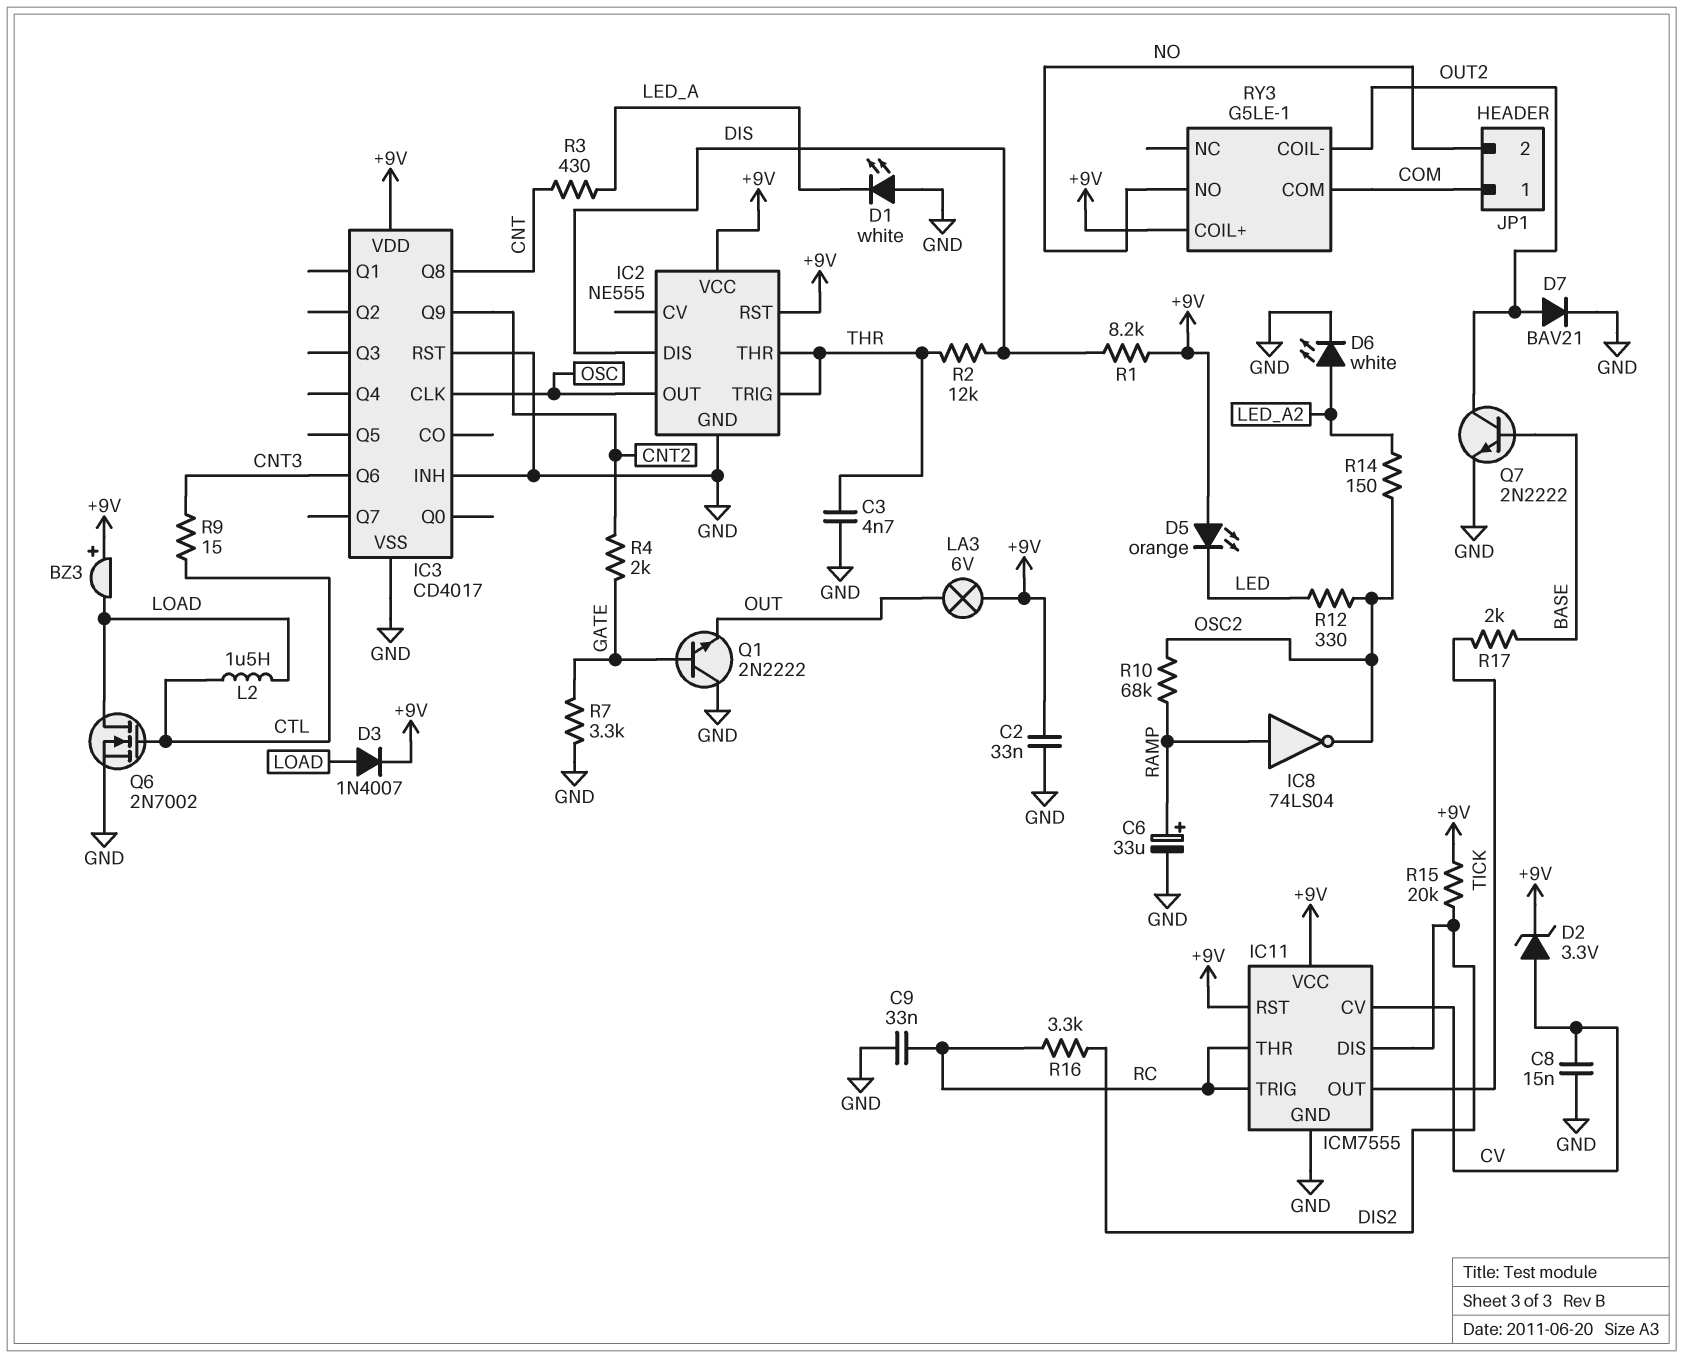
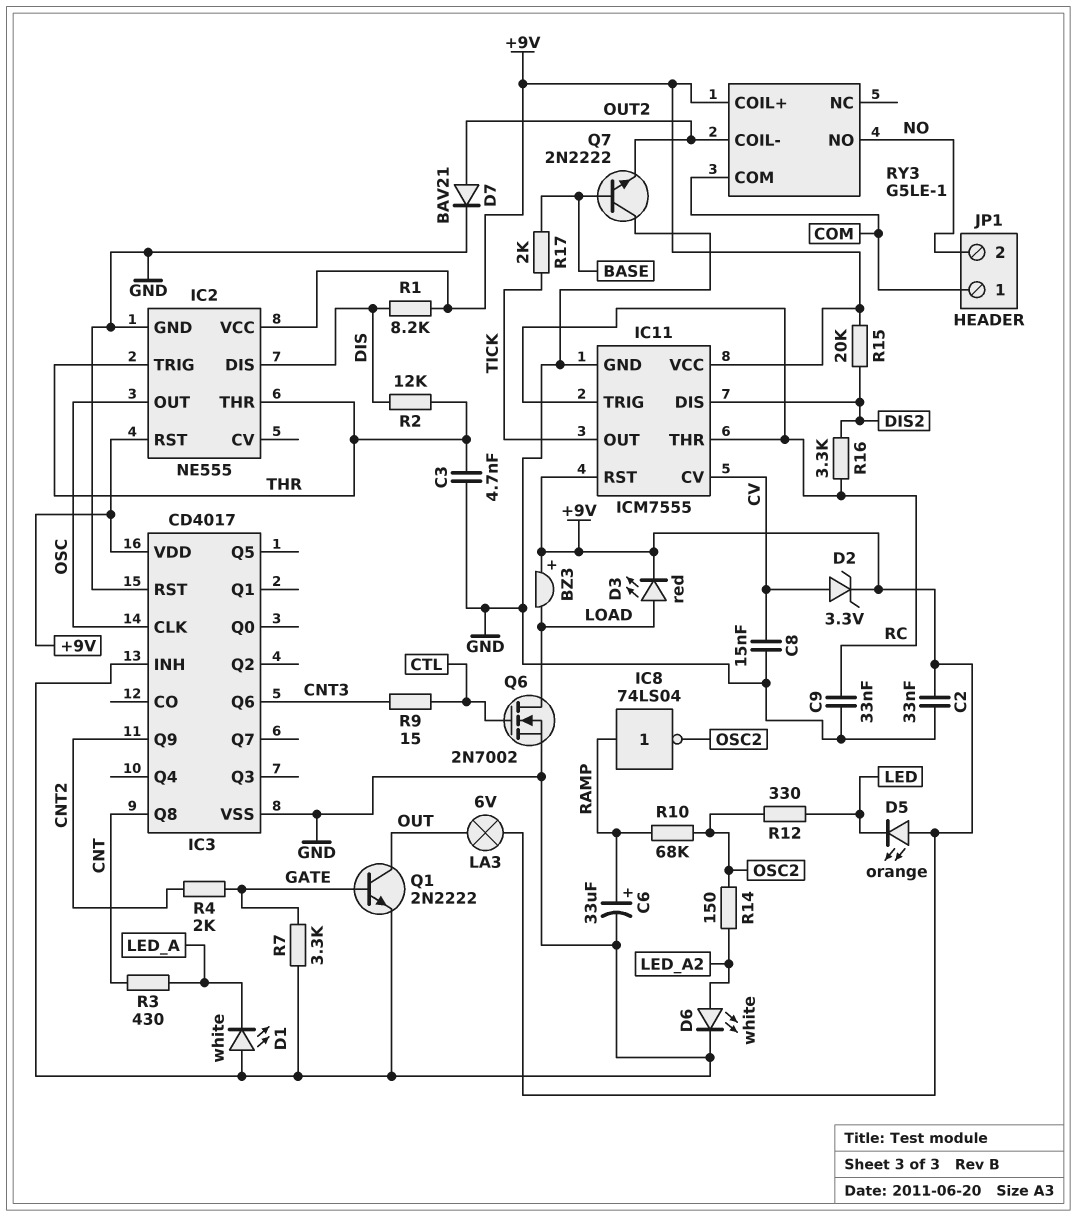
D3: diode 1N4007 (A LOAD, K +9V) -> LED red (A LOAD, K +9V)
L2: 1.5uH (CTL, LOAD) -> none
Q1: NPN 2N2222 (B GATE, C GND, E OUT) -> NPN 2N2222 (B GATE, C OUT, E GND)
Q7: NPN 2N2222 (B BASE, C OUT2, E GND) -> NPN 2N2222 (B BASE, C GND, E OUT2)

